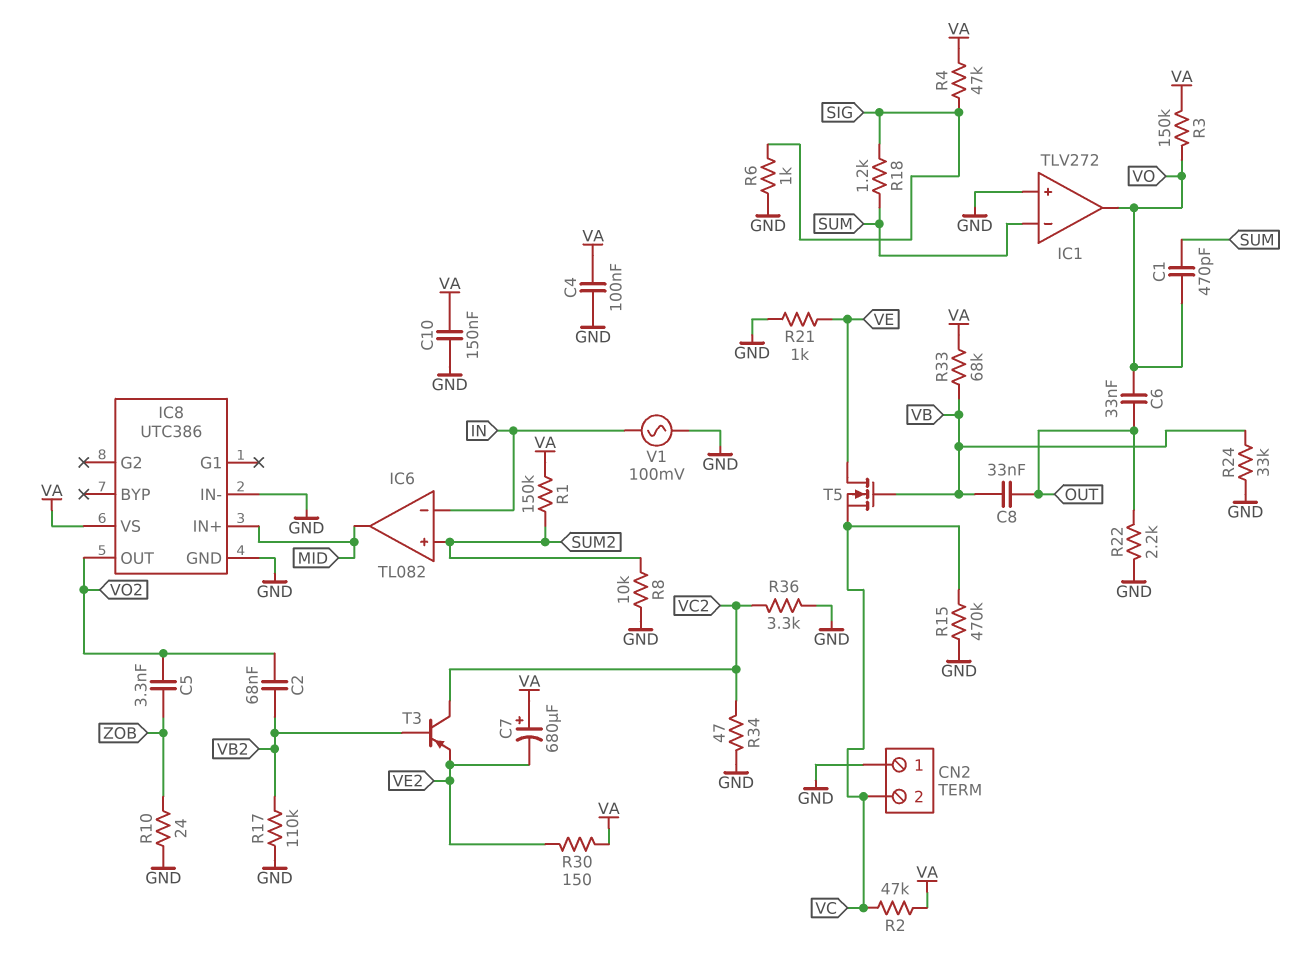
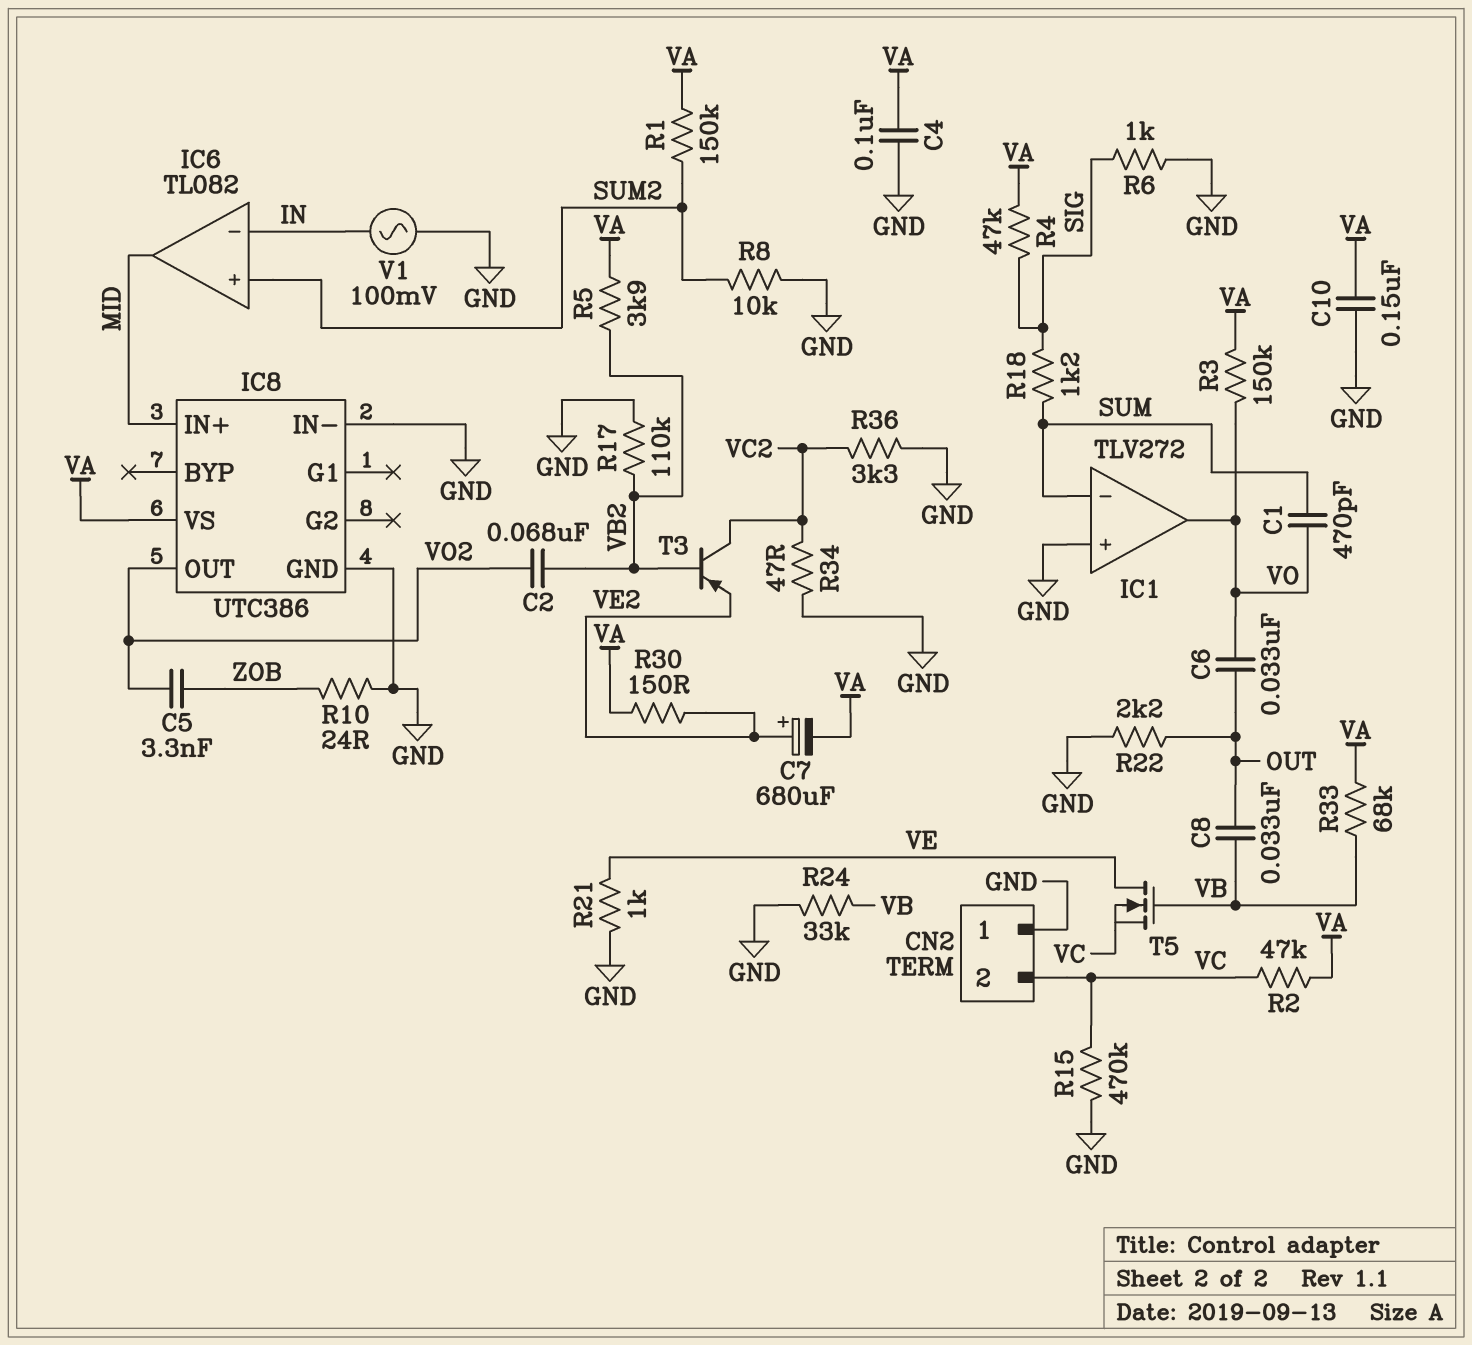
C7: 680uF (plus VA, minus VE2) -> 680uF (plus VE2, minus VA)
R5: none -> 3.9k (VA, VB2)

